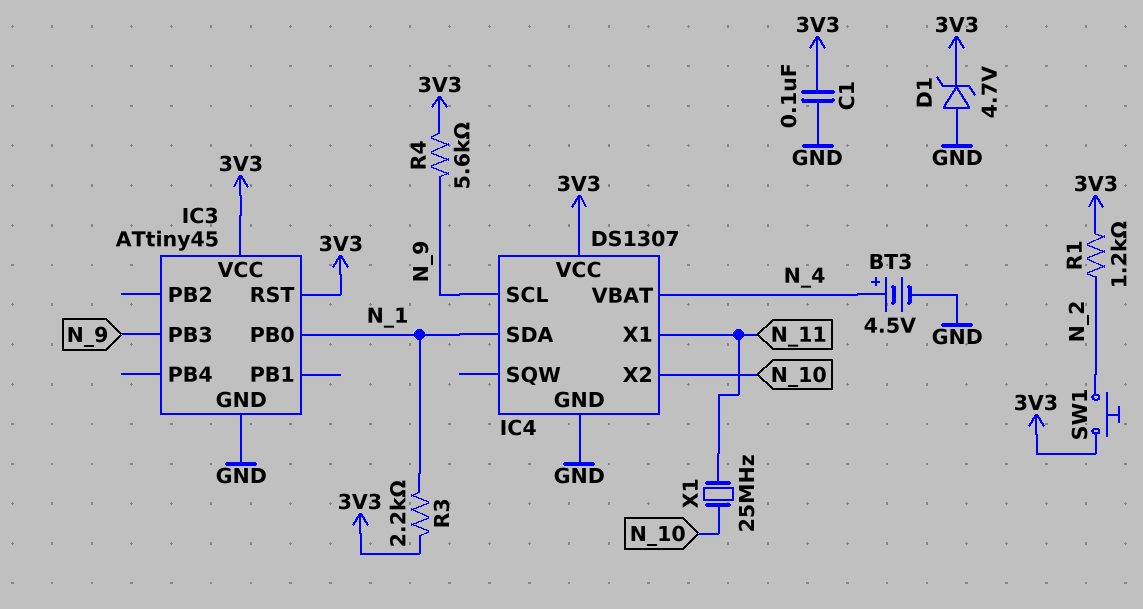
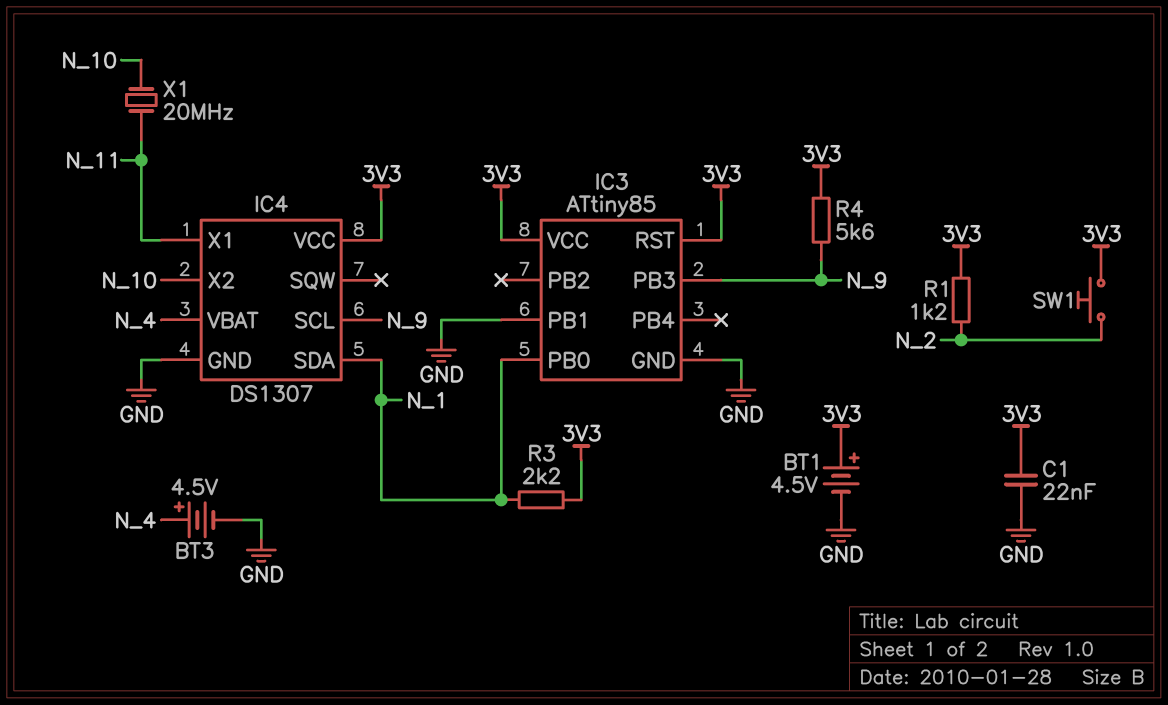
BT1: none -> 4.5V (plus 3V3, minus GND)
C1: 100nF (3V3, GND) -> 22nF (3V3, GND)
D1: zener 4.7V (A GND, K 3V3) -> none
IC3: ATtiny45 -> ATtiny85
IC3 pin PB1: none -> GND
X1: 25MHz (N_10, N_11) -> 20MHz (N_10, N_11)

